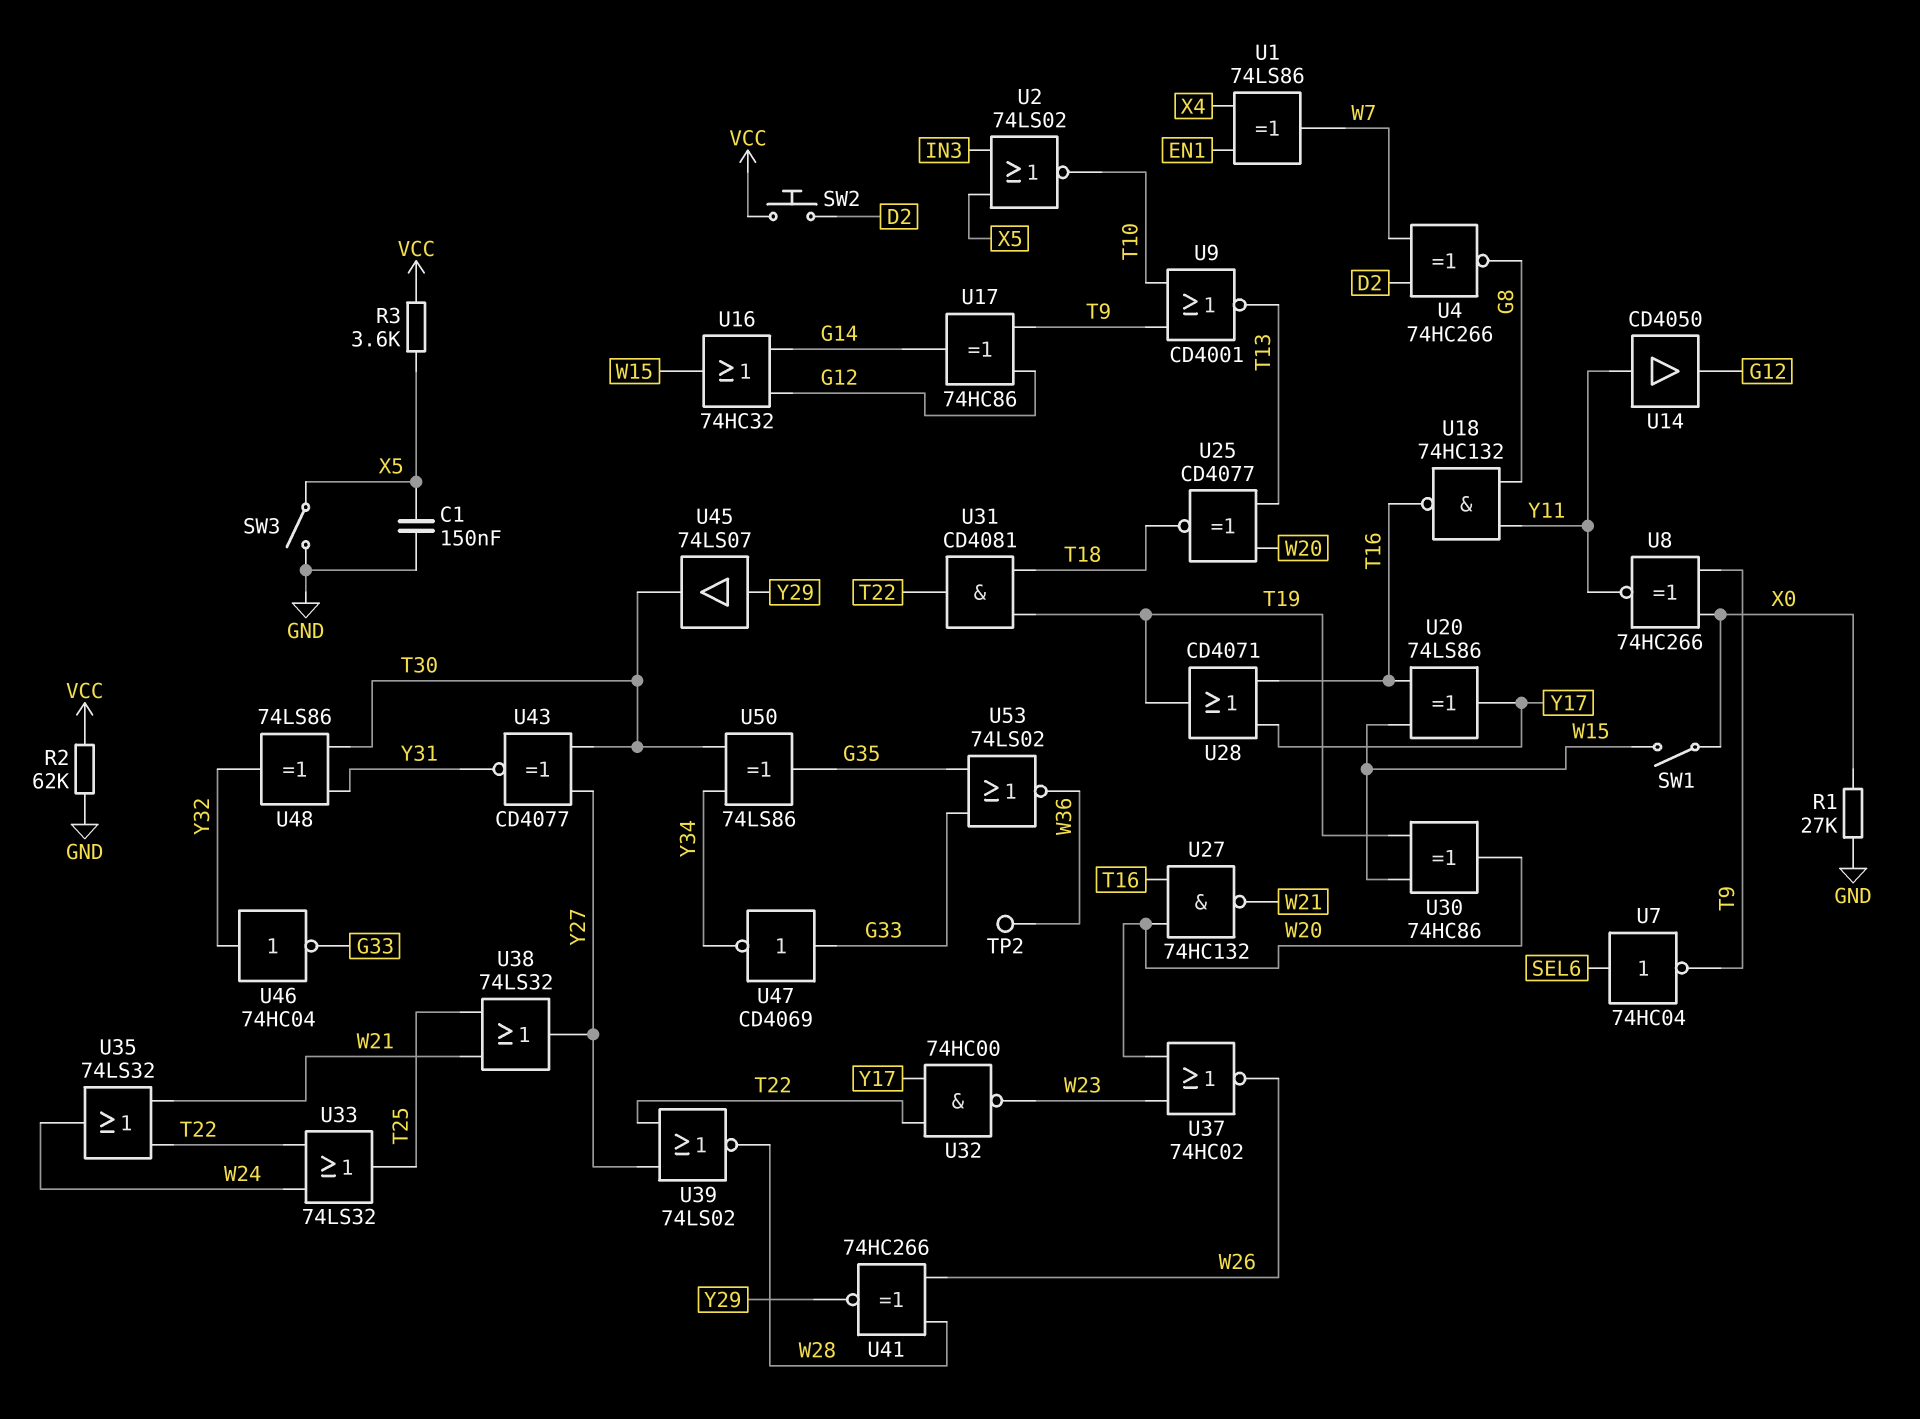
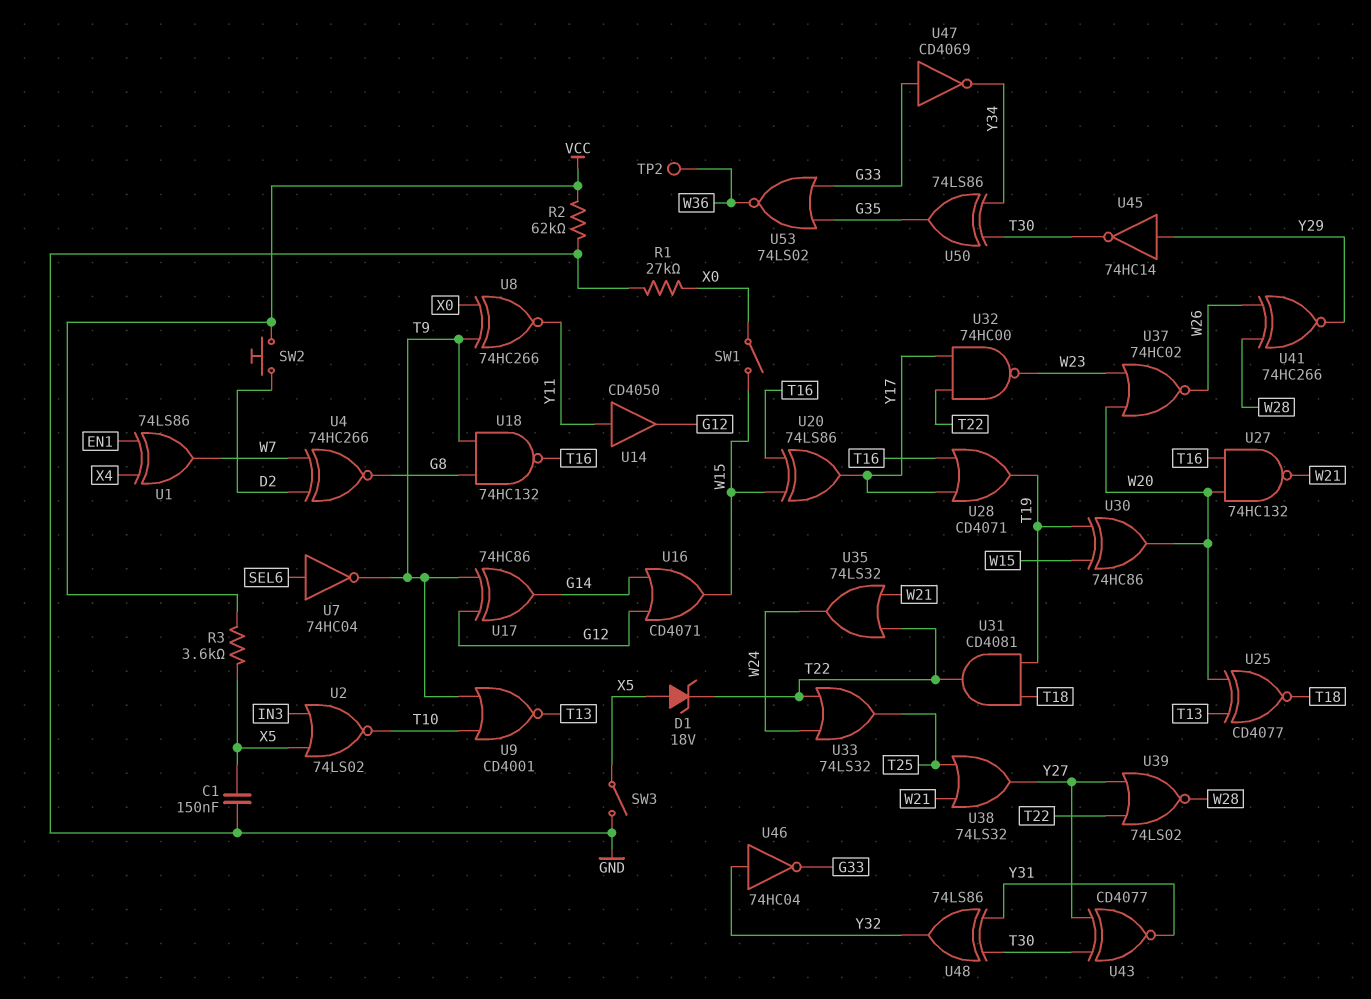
D1: none -> zener 18V (A X5, K T22)
U16: OR 74HC32 (in G12, in G14, out W15) -> OR CD4071 (in G12, in G14, out W15)
U18: NAND 74HC132 (in G8, in Y11, out T16) -> NAND 74HC132 (in G8, in T9, out T16)
U45: buffer 74LS07 (in Y29, out T30) -> NOT 74HC14 (in Y29, out T30)

